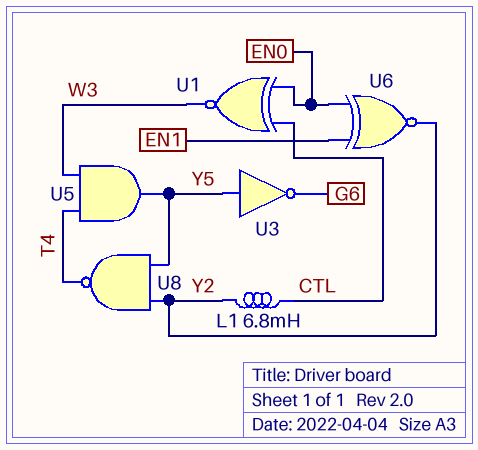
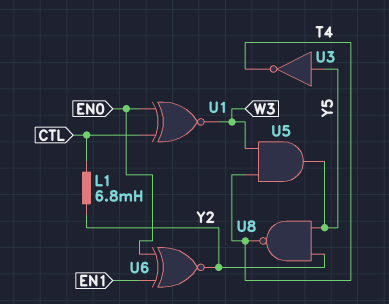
U3: NOT (in Y5, out G6) -> NOT (in Y5, out T4)

